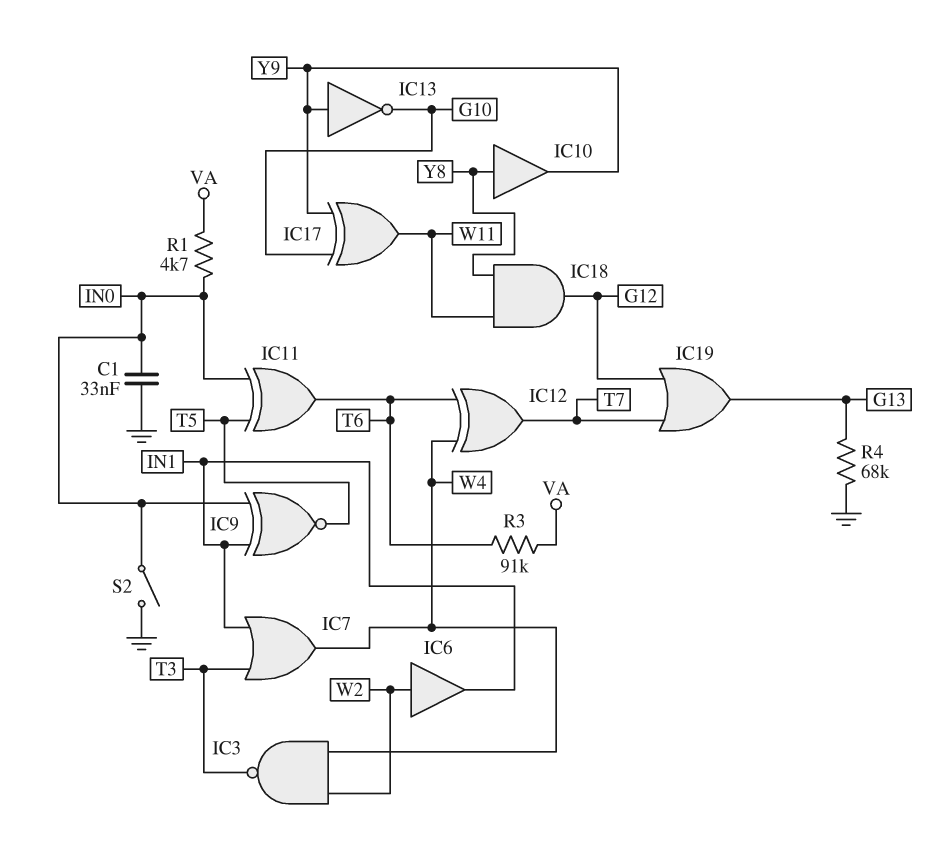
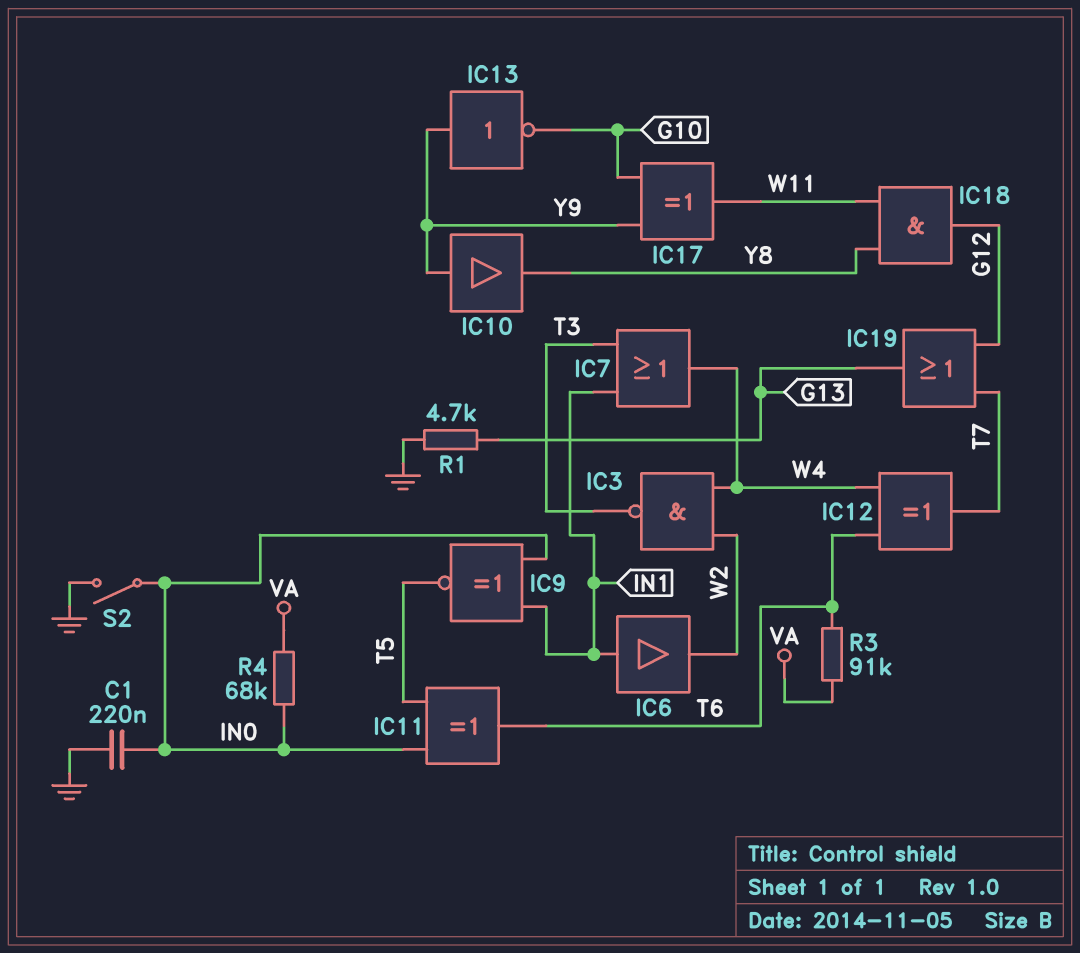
C1: 33nF (GND, IN0) -> 220nF (GND, IN0)
IC6: buffer (in W2, out IN1) -> buffer (in IN1, out W2)
IC10: buffer (in Y8, out Y9) -> buffer (in Y9, out Y8)
R1: 4.7k (IN0, VA) -> 4.7k (G13, GND)
R4: 68k (G13, GND) -> 68k (IN0, VA)

